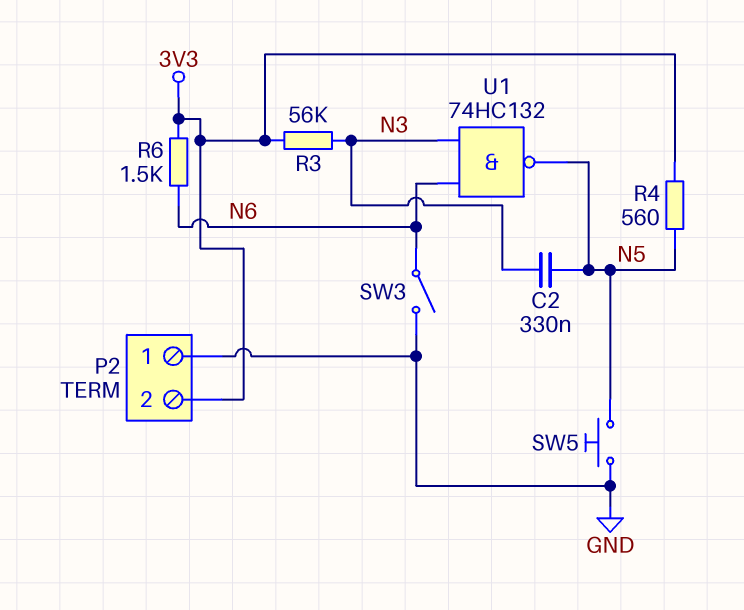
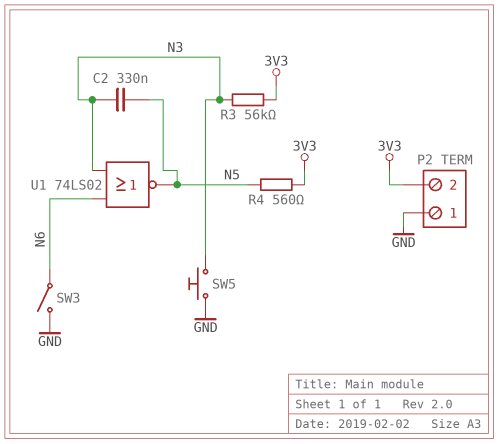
R6: 1.5k (3V3, N6) -> none
SW5: button (GND, N5) -> button (GND, N3)
U1: NAND 74HC132 (in N3, in N6, out N5) -> NOR 74LS02 (in N3, in N6, out N5)

